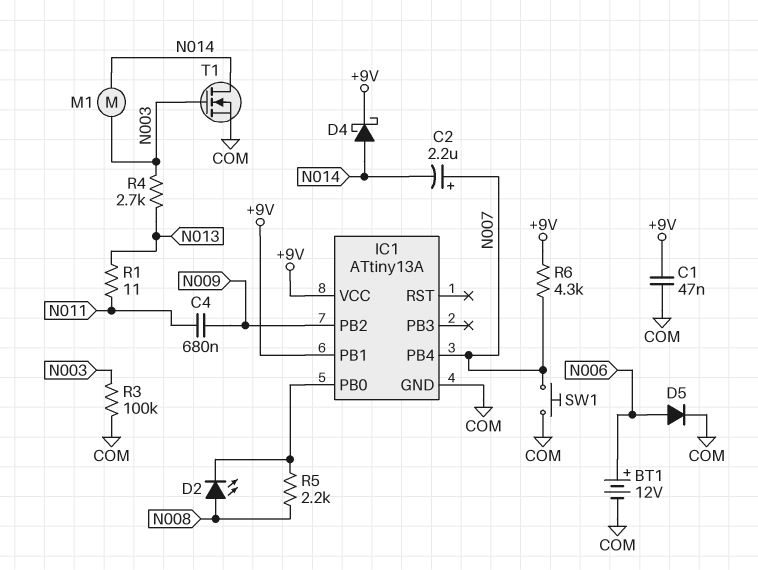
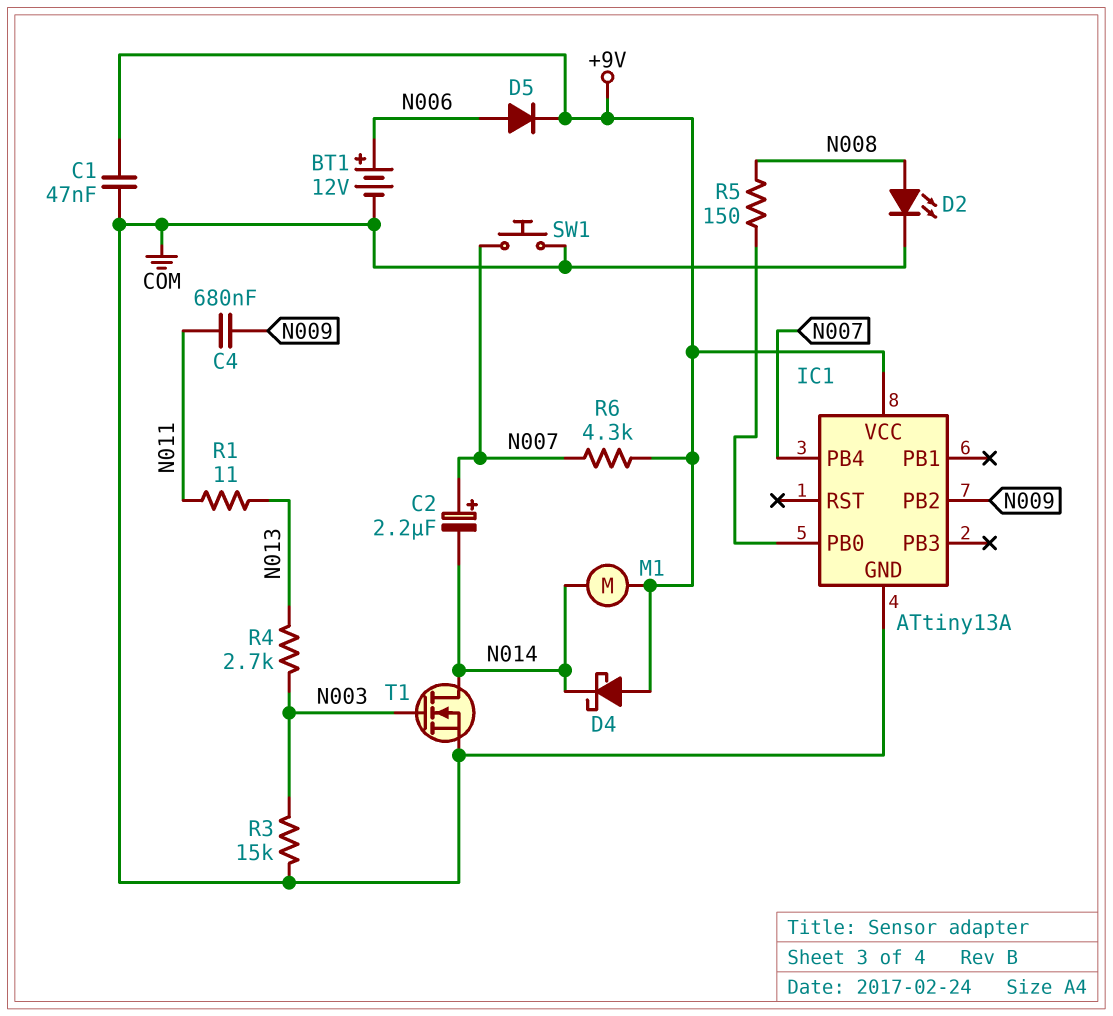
D2: LED (A N008, K IC1/PB0) -> LED (A N008, K COM)
D4: schottky (A N014, K +9V) -> schottky (A +9V, K N014)
D5: diode (A N006, K COM) -> diode (A N006, K +9V)
IC1 pin PB1: +9V -> none
M1: motor (N003, N014) -> motor (+9V, N014)
R3: 100k (COM, N003) -> 15k (COM, N003)
R5: 2.2k (IC1/PB0, N008) -> 150 (IC1/PB0, N008)

